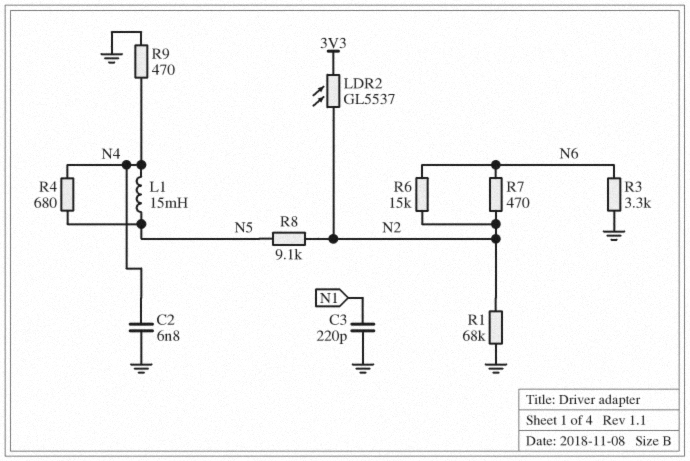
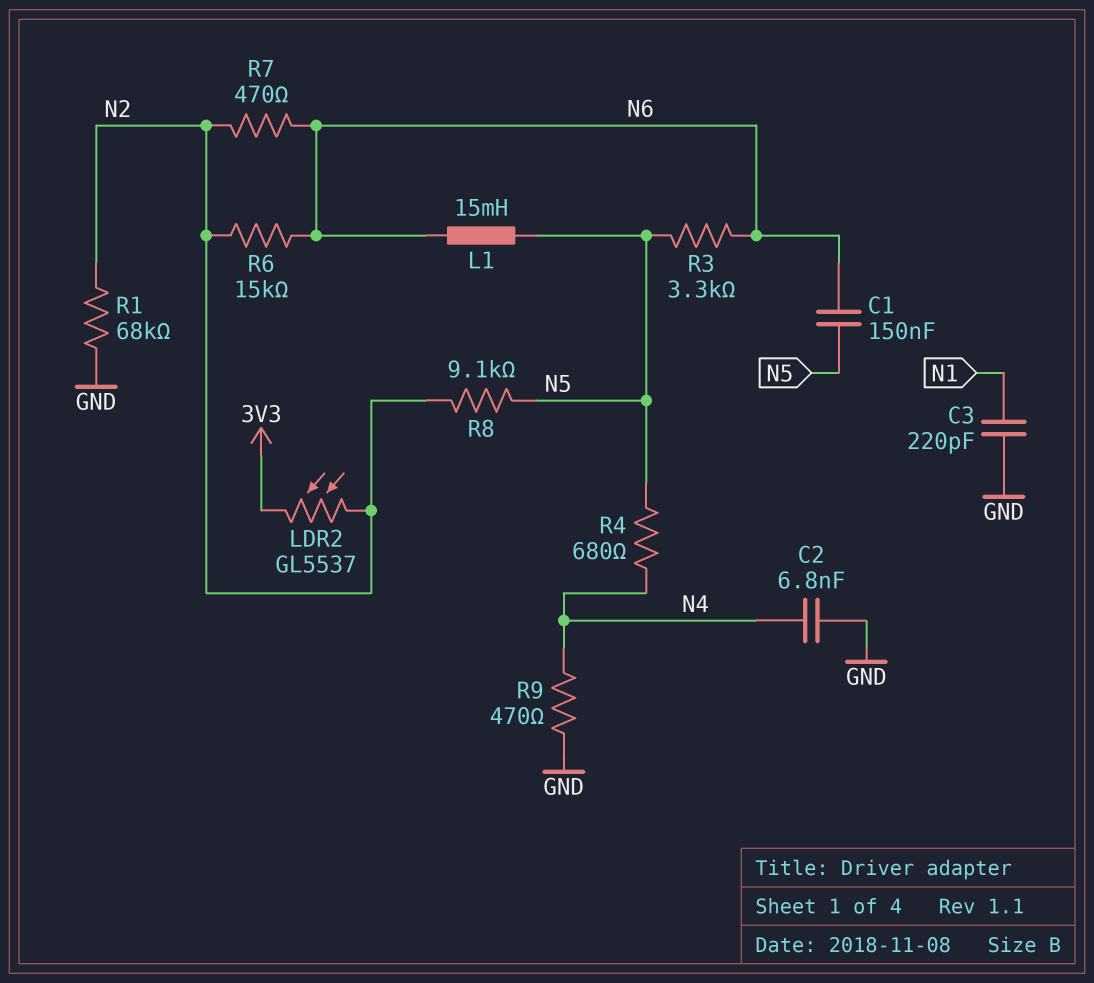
C1: none -> 150nF (N5, N6)
L1: 15mH (N4, N5) -> 15mH (N5, N6)
R3: 3.3k (GND, N6) -> 3.3k (N5, N6)

